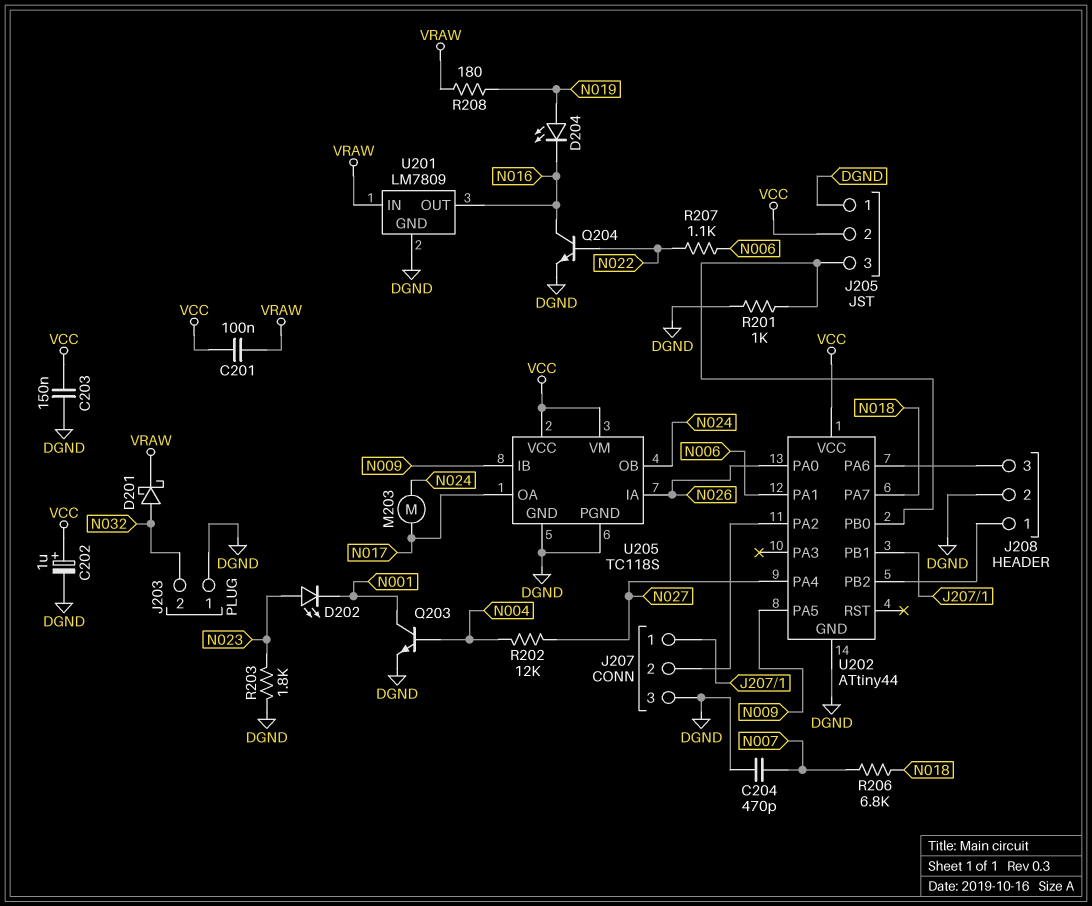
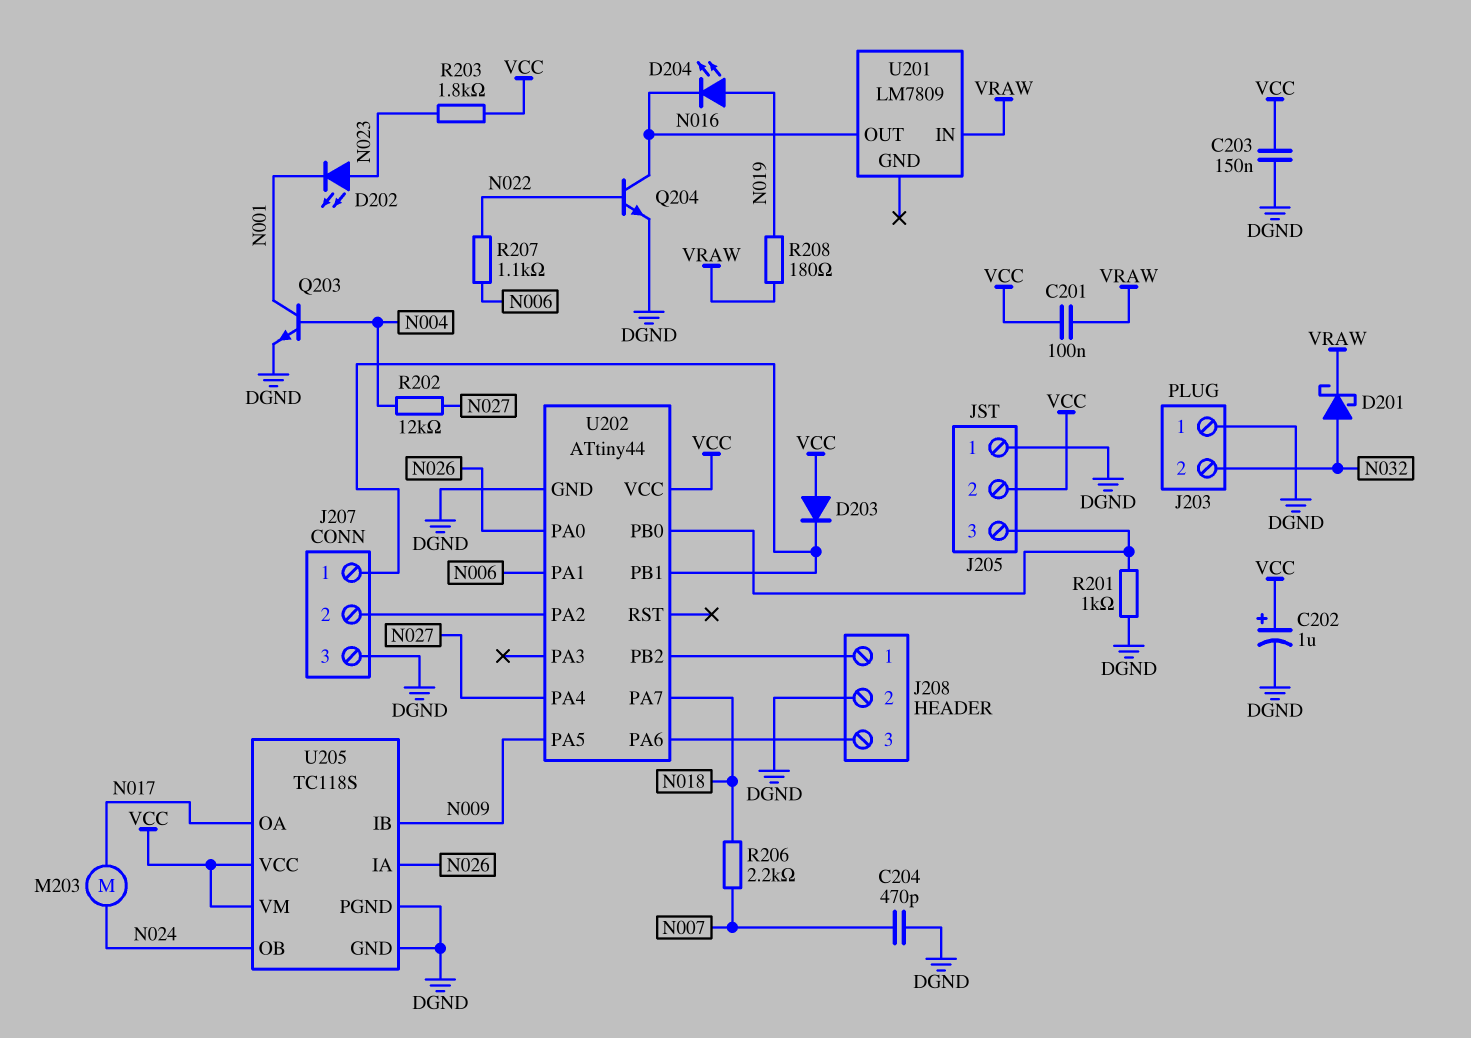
D203: none -> diode (A VCC, K J207/1)
R203: 1.8k (DGND, N023) -> 1.8k (N023, VCC)
R206: 6.8k (N007, N018) -> 2.2k (N007, N018)
U201 pin GND: DGND -> none

